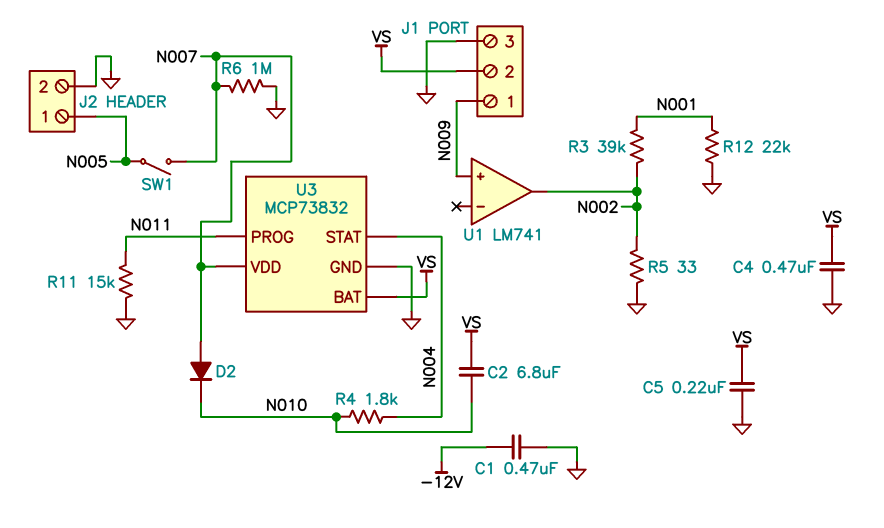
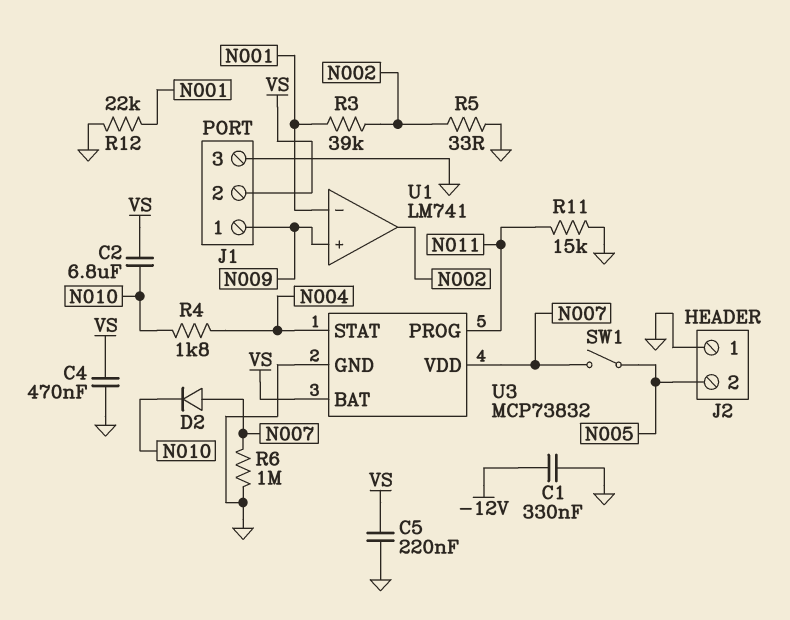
C1: 470nF (-12V, GND) -> 330nF (-12V, GND)
J2 pin 1: N005 -> GND
J2 pin 2: GND -> N005
U1 pin in-: none -> N001

